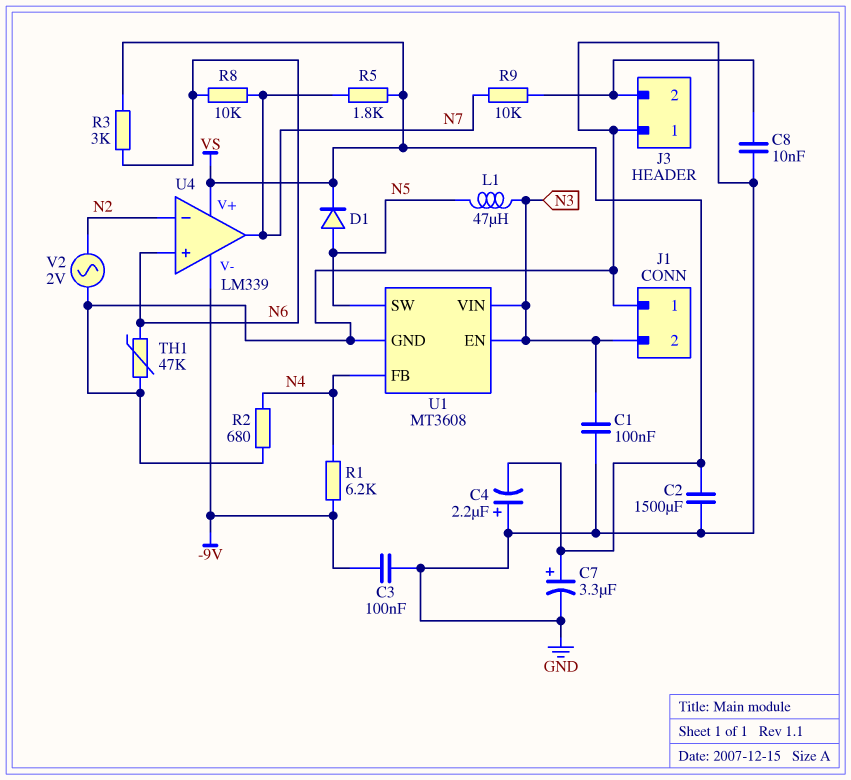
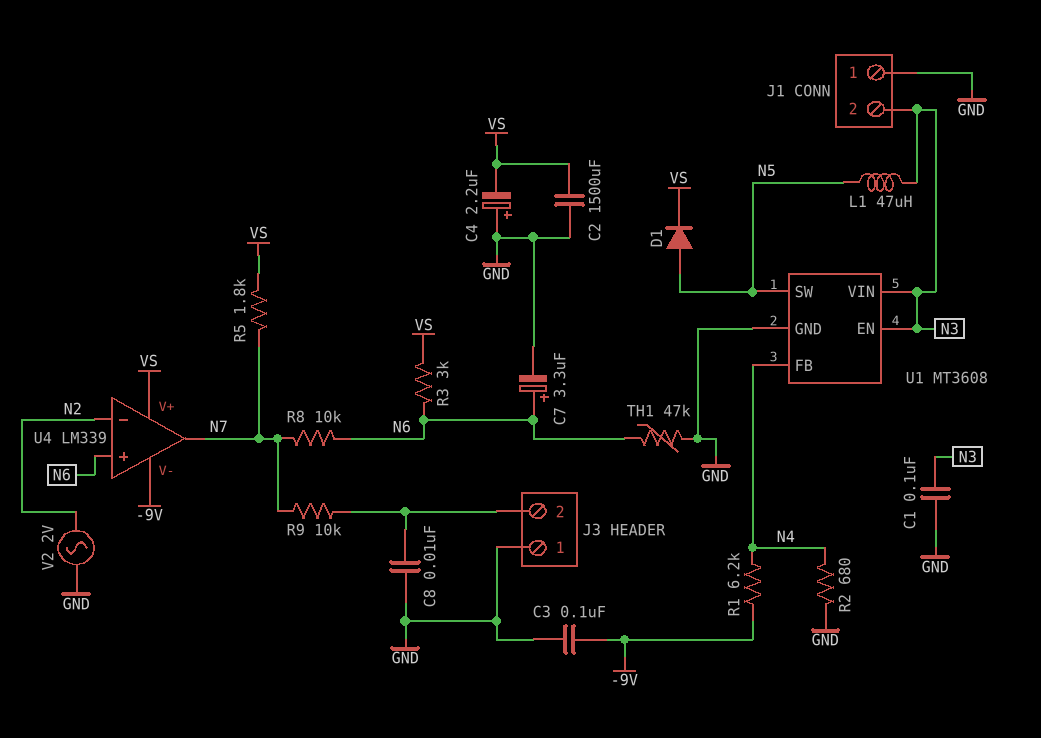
C7: 3.3uF (plus VS, minus GND) -> 3.3uF (plus N6, minus GND)

